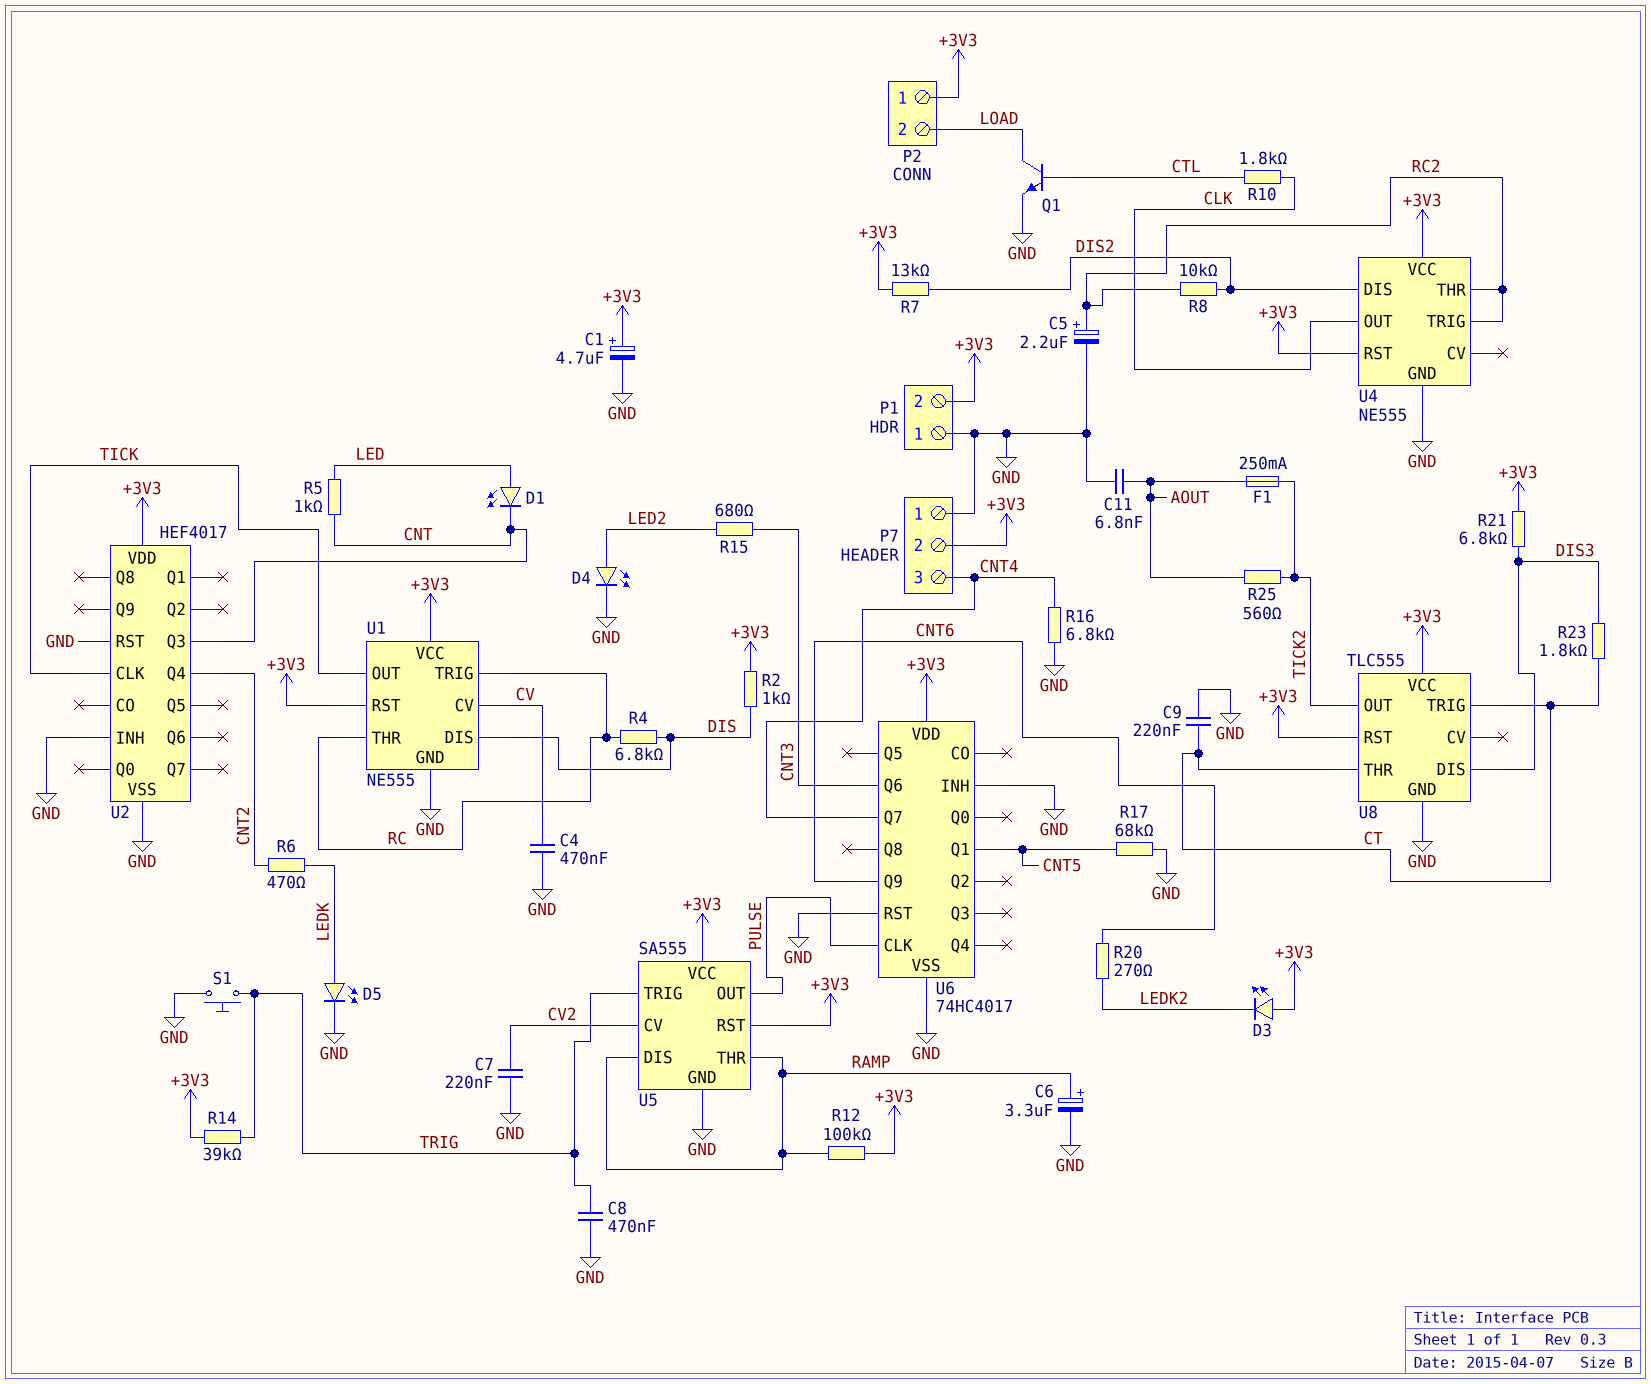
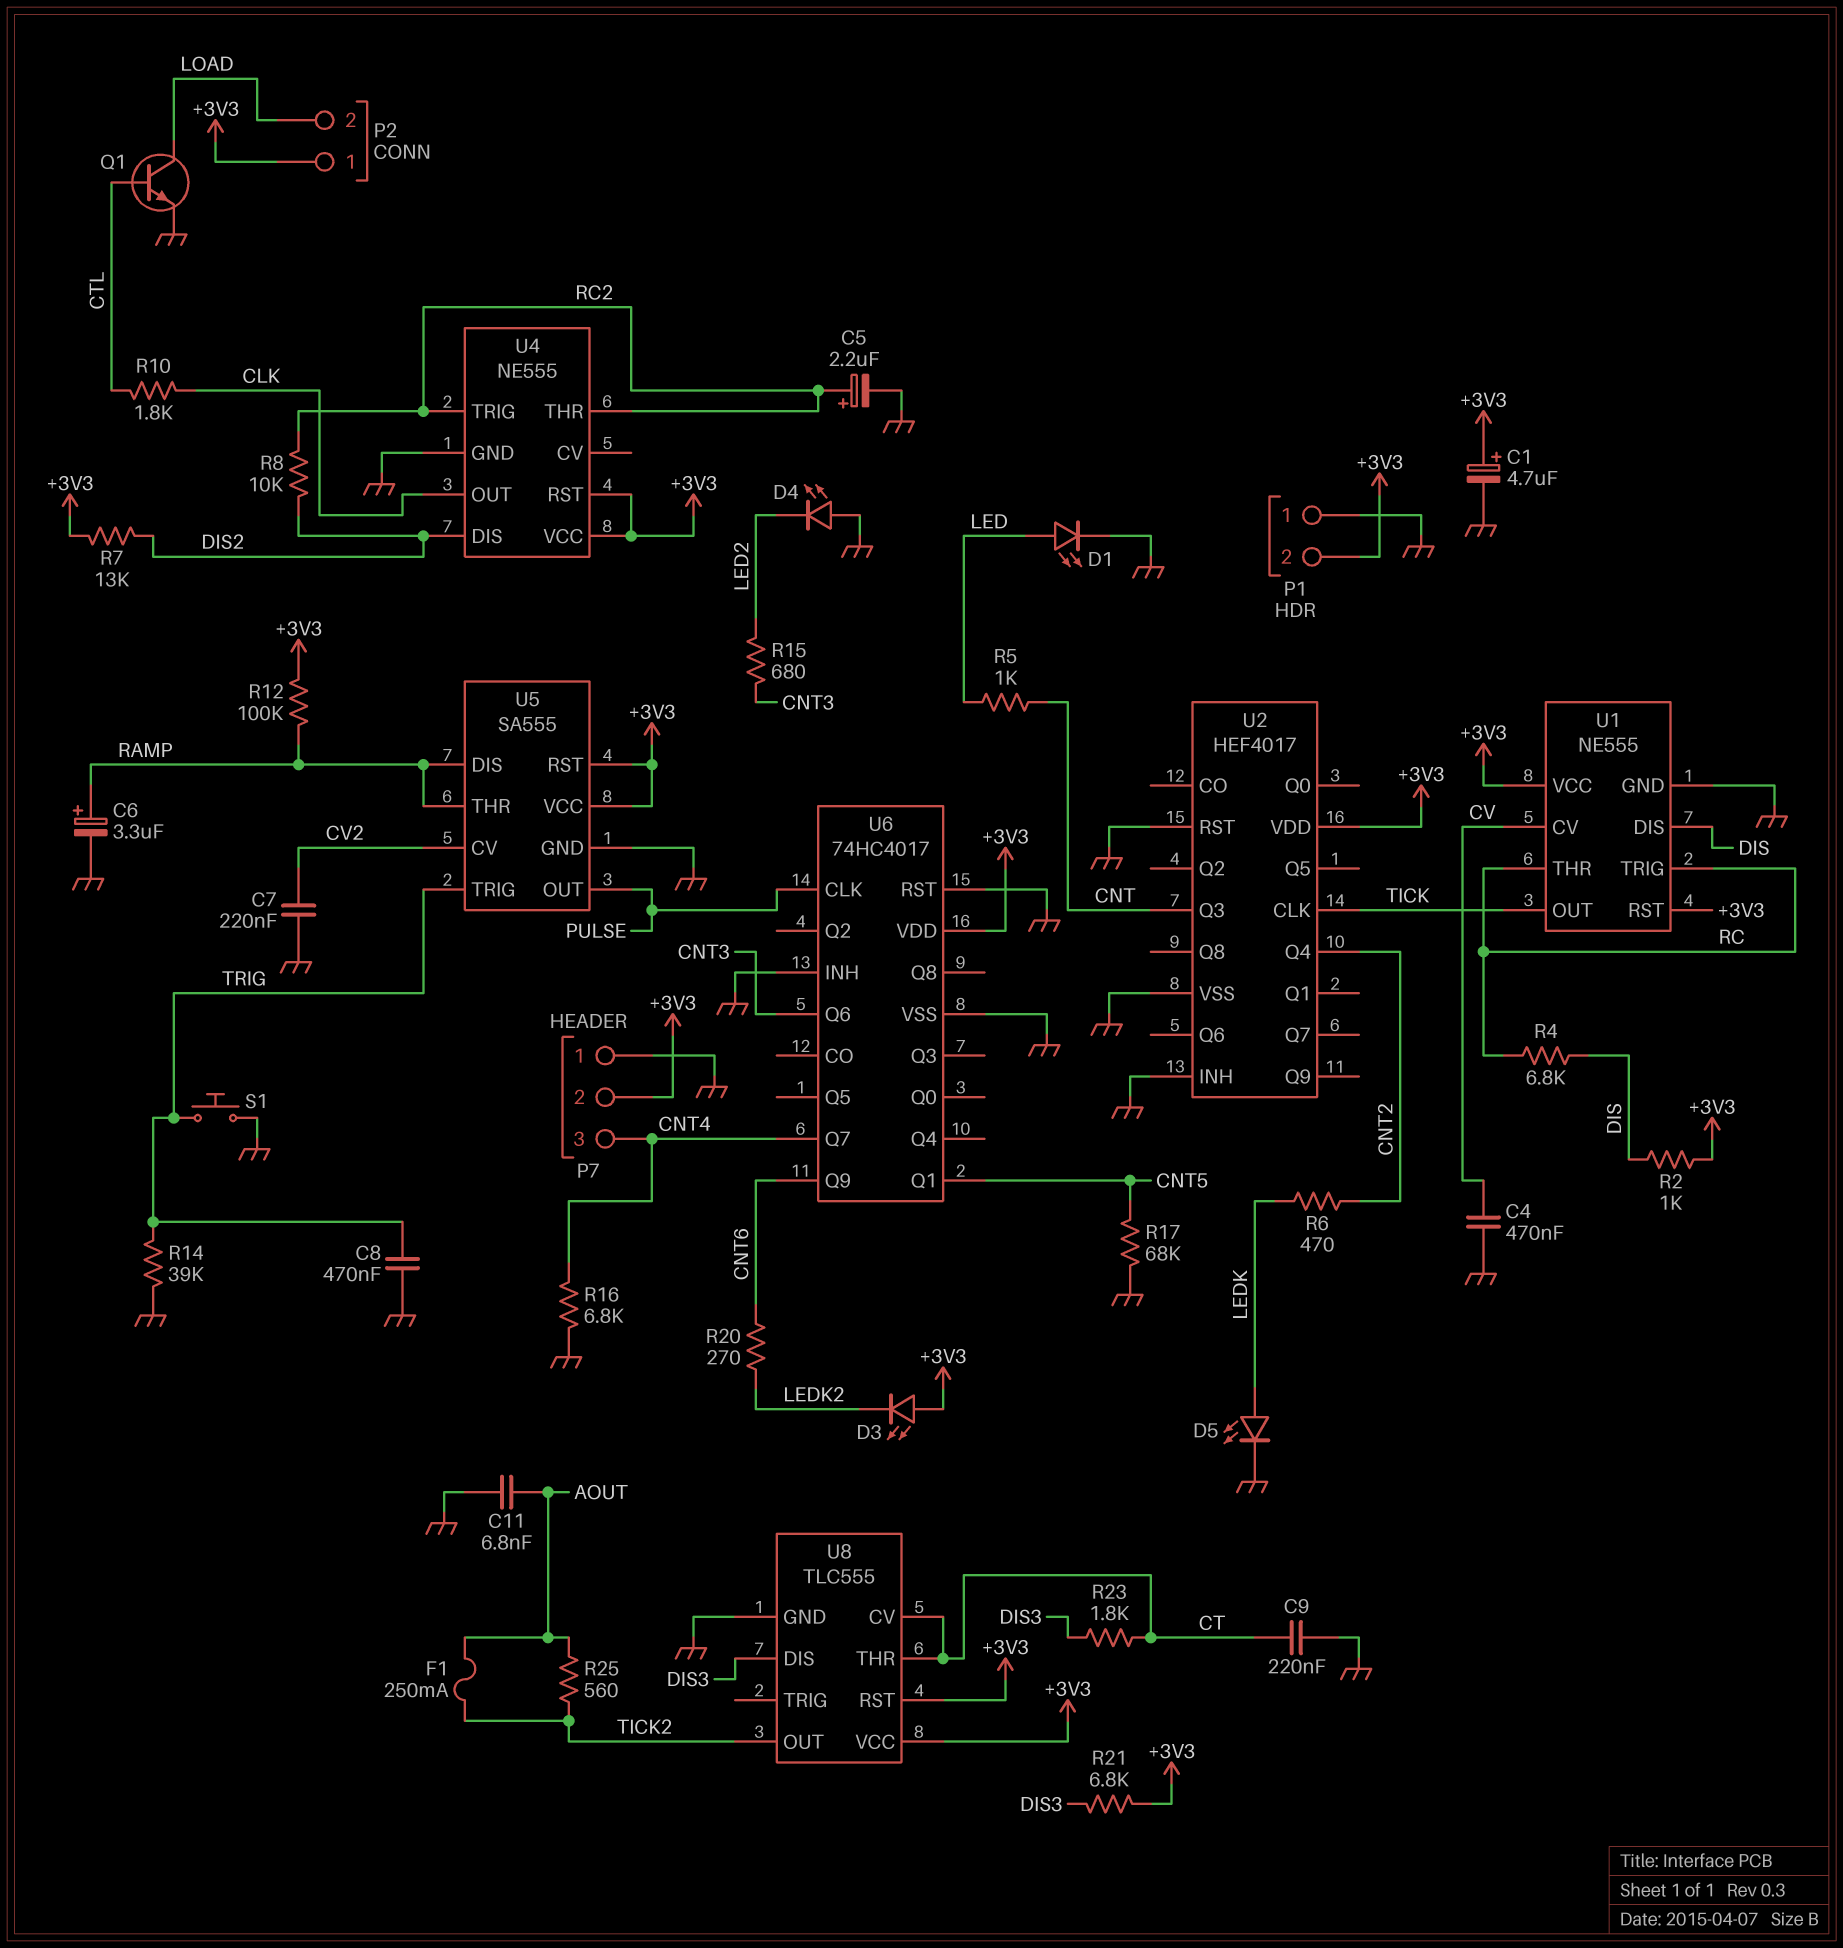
D1: LED (A LED, K CNT) -> LED (A LED, K GND)
D4: LED (A LED2, K GND) -> LED (A GND, K LED2)
R14: 39k (+3V3, TRIG) -> 39k (GND, TRIG)
U8 pin CV: none -> CT
U8 pin TRIG: CT -> none

